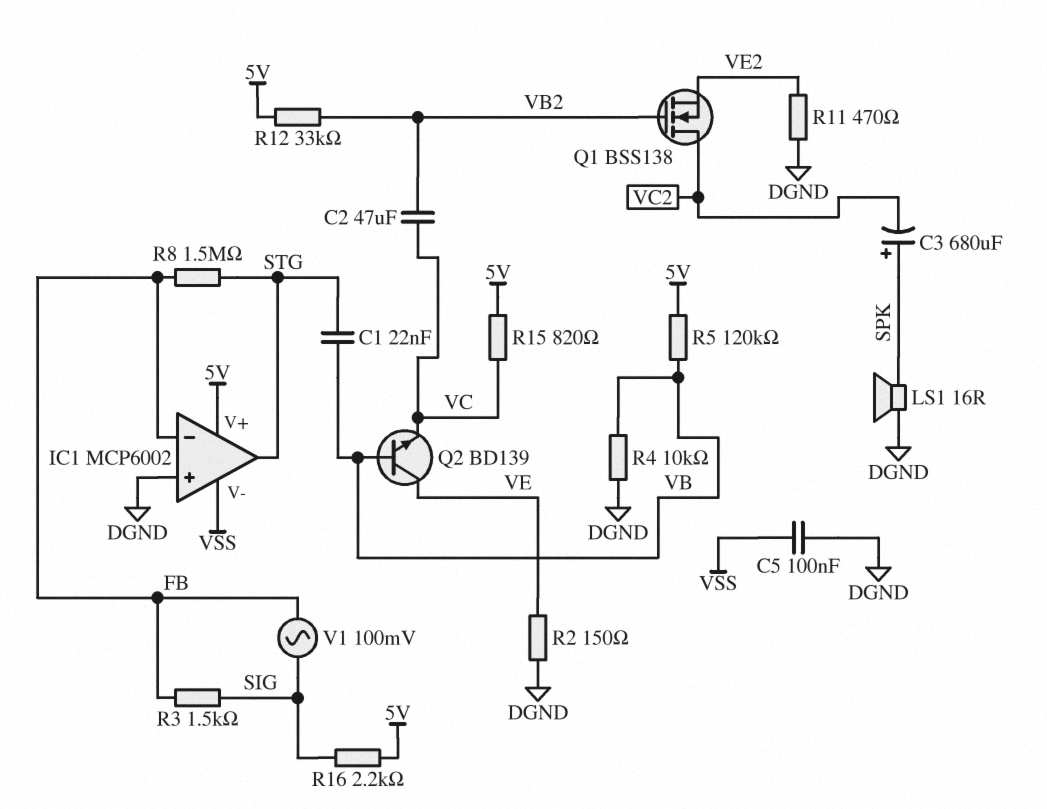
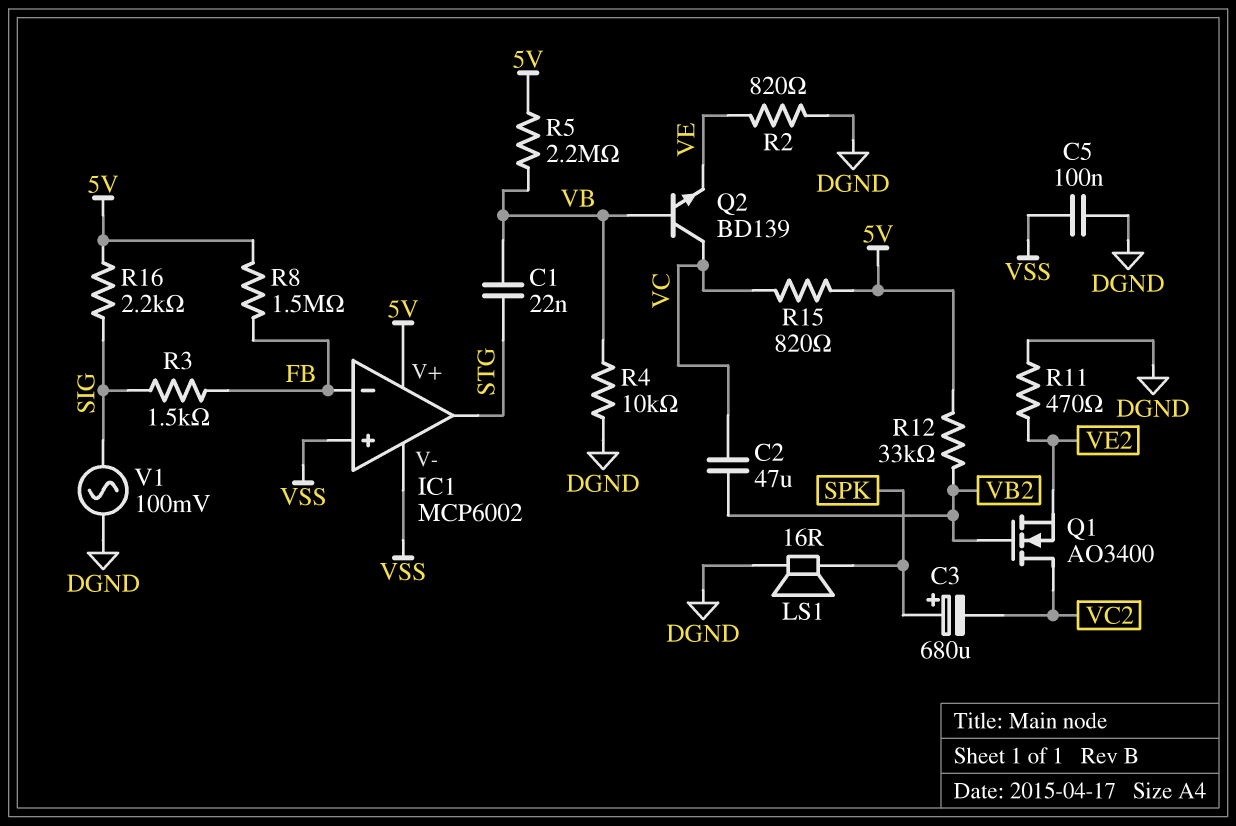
IC1 pin in+: DGND -> VSS
Q1: NMOS BSS138 (G VB2, D VC2, S VE2) -> NMOS AO3400 (G VB2, D VC2, S VE2)
Q2: NPN BD139 (B VB, C VE, E VC) -> NPN BD139 (B VB, C VC, E VE)
R2: 150 (DGND, VE) -> 820 (DGND, VE)
R5: 120k (5V, VB) -> 2.2M (5V, VB)
R8: 1.5M (FB, STG) -> 1.5M (5V, FB)
V1: AC 100mV (FB, SIG) -> AC 100mV (DGND, SIG)

